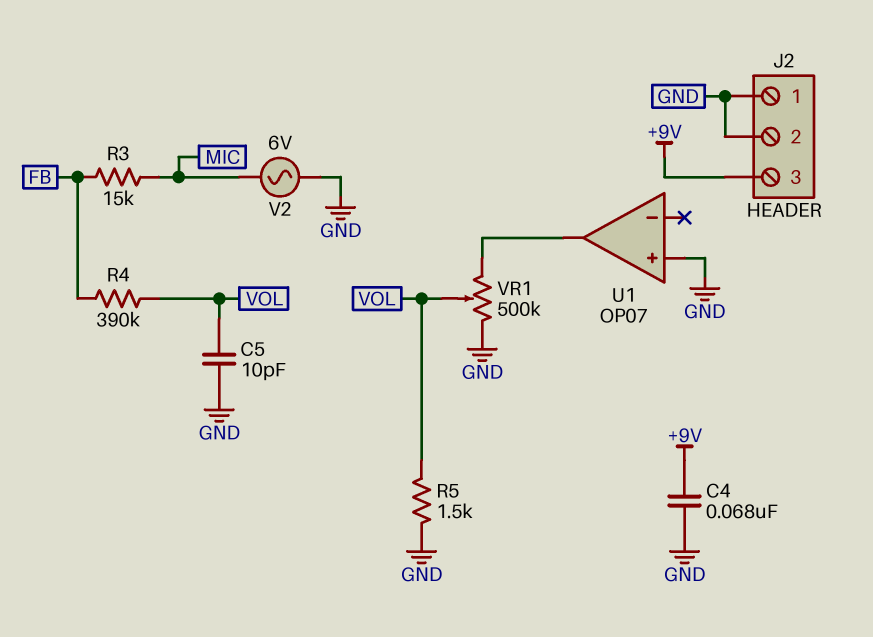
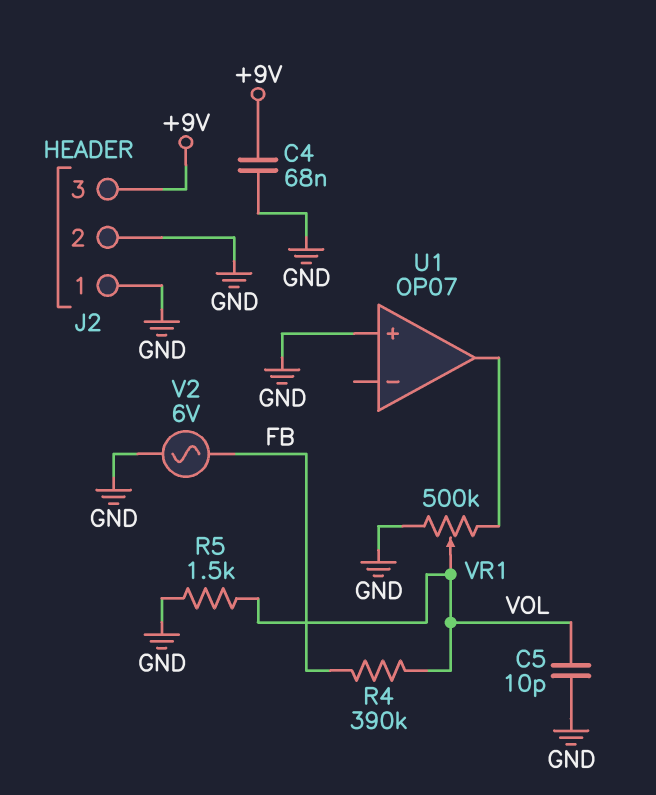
R3: 15k (FB, MIC) -> none
V2: AC 6V (GND, MIC) -> AC 6V (FB, GND)

